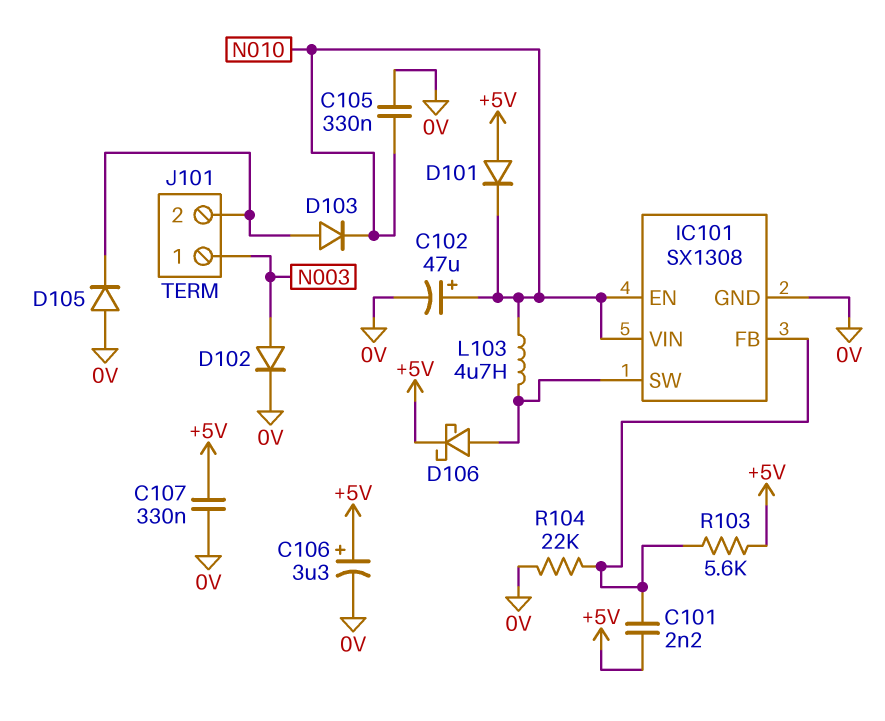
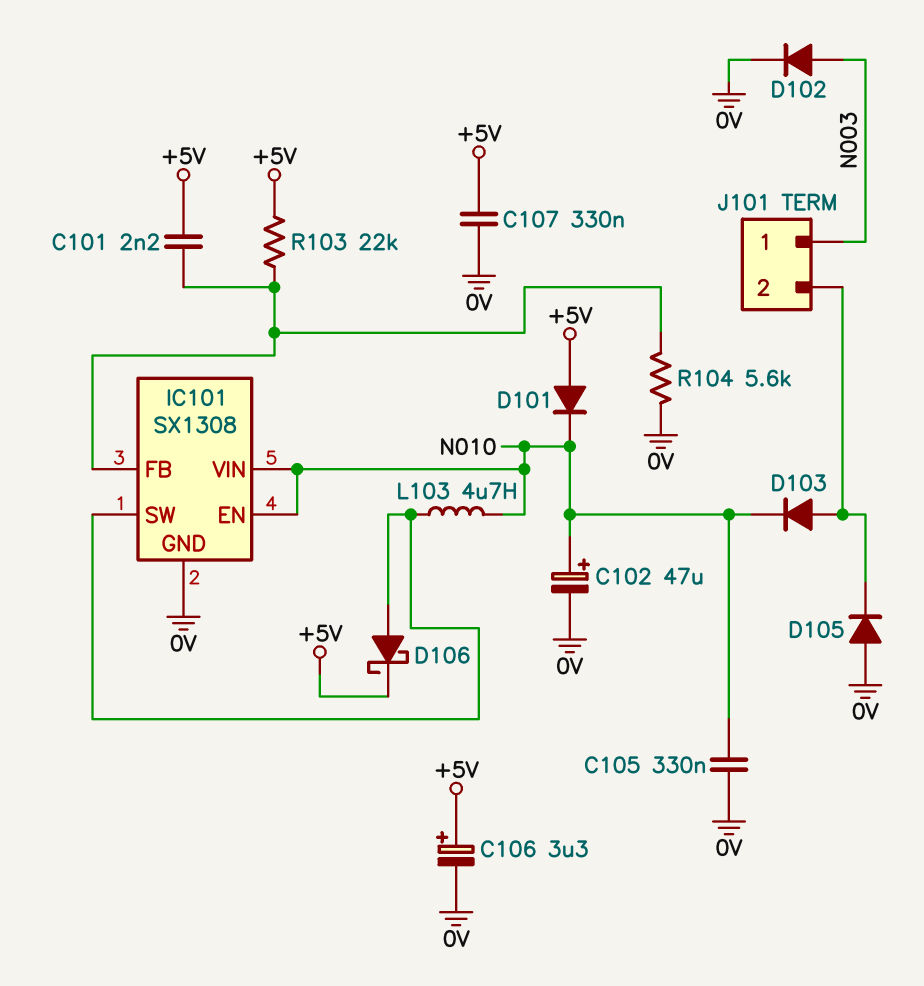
R103: 5.6k (+5V, IC101/FB) -> 22k (+5V, IC101/FB)
R104: 22k (0V, IC101/FB) -> 5.6k (0V, IC101/FB)

